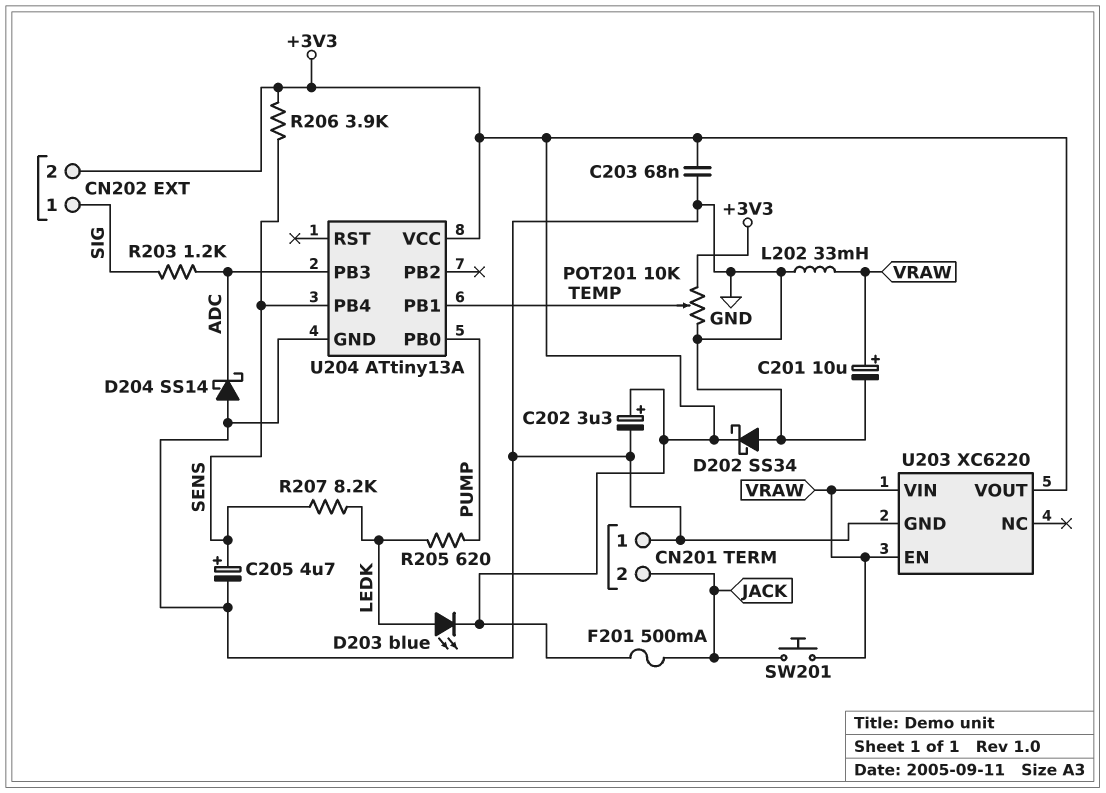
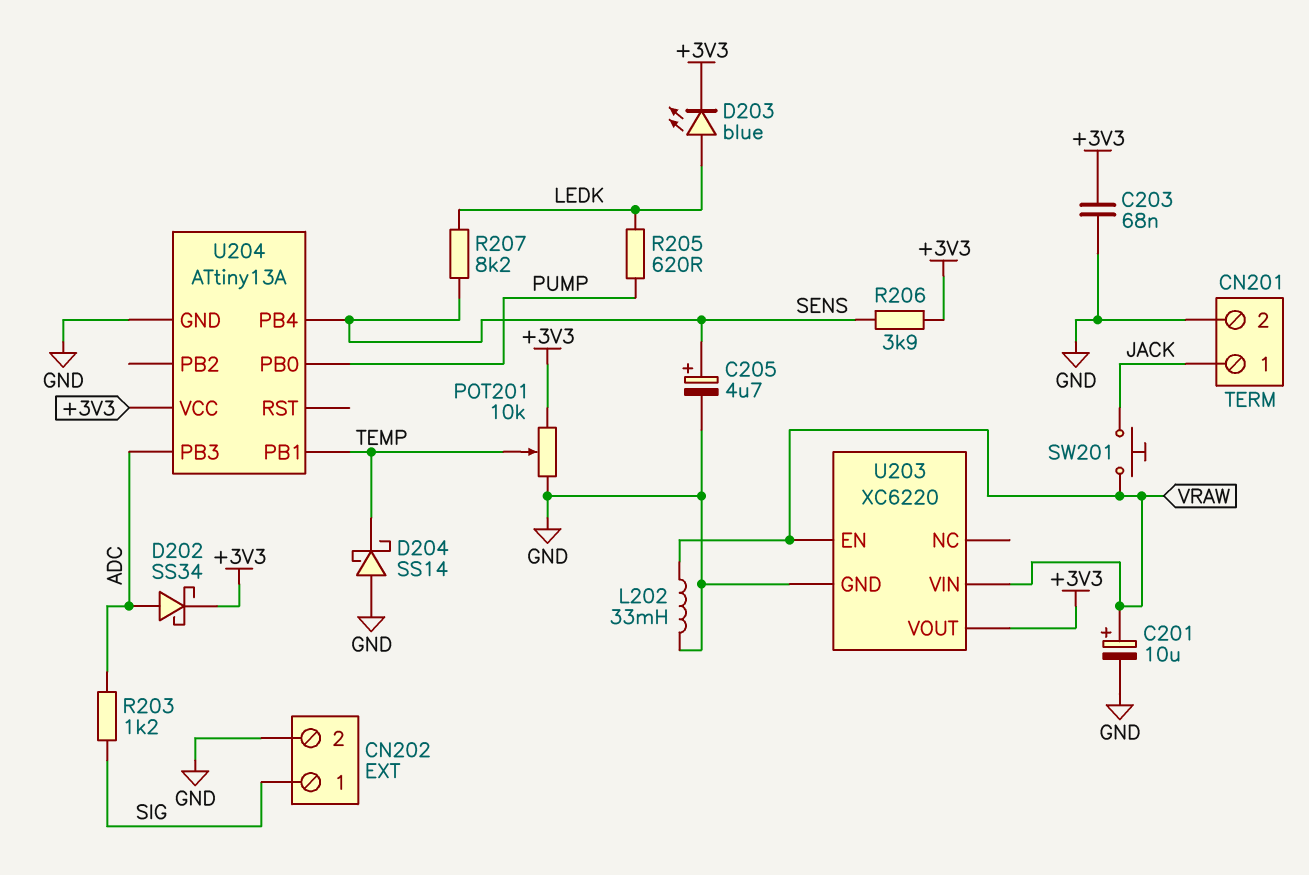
C202: 3.3uF (plus +3V3, minus GND) -> none
CN201 pin 1: GND -> JACK
CN201 pin 2: JACK -> GND
CN202 pin 2: +3V3 -> GND
D202: schottky SS34 (A GND, K +3V3) -> schottky SS34 (A ADC, K +3V3)
D204: schottky SS14 (A GND, K ADC) -> schottky SS14 (A GND, K TEMP)
F201: 500mA (+3V3, JACK) -> none

